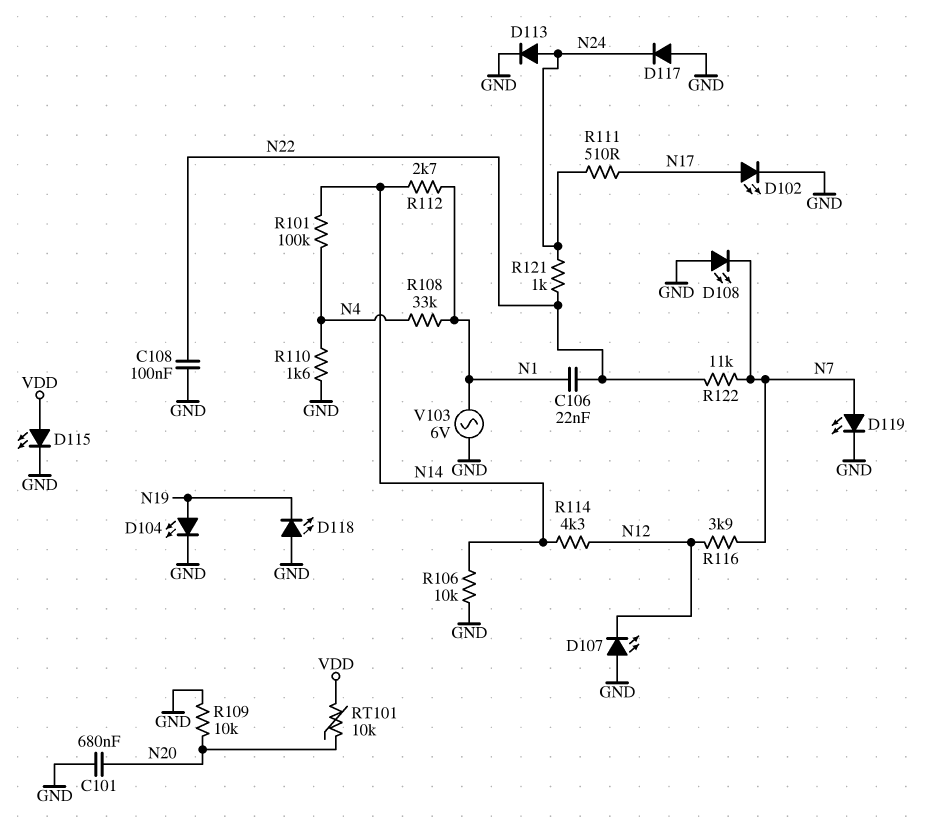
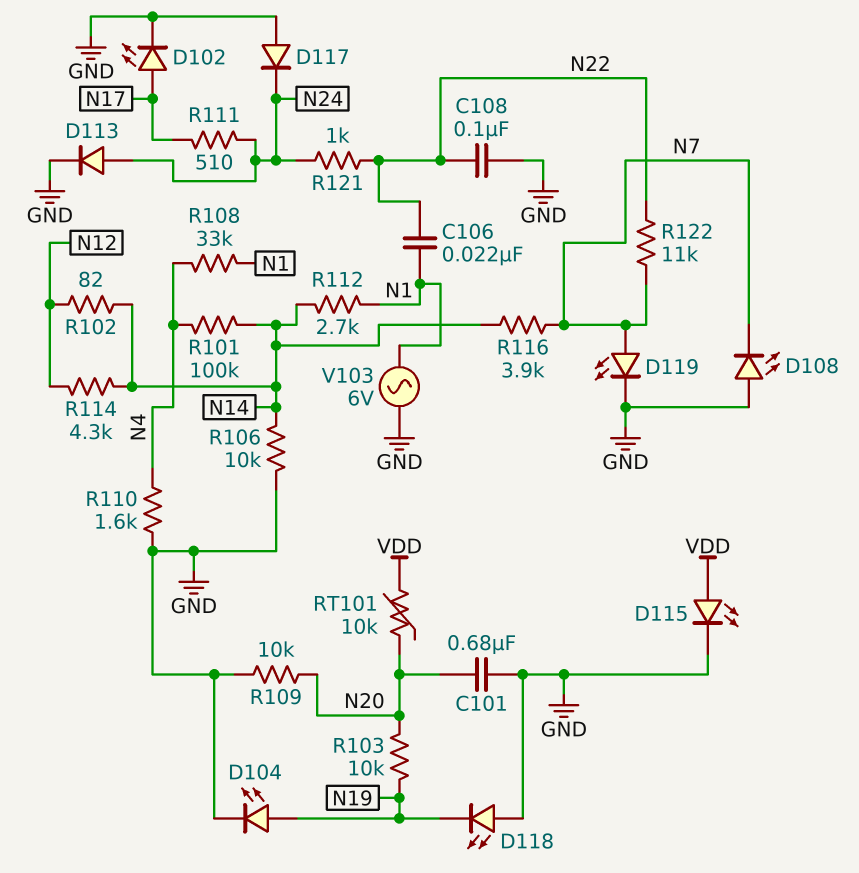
D107: LED (A GND, K N12) -> none
R102: none -> 82 (N12, N14)
R103: none -> 10k (N19, N20)
R116: 3.9k (N7, N12) -> 3.9k (N7, N14)

